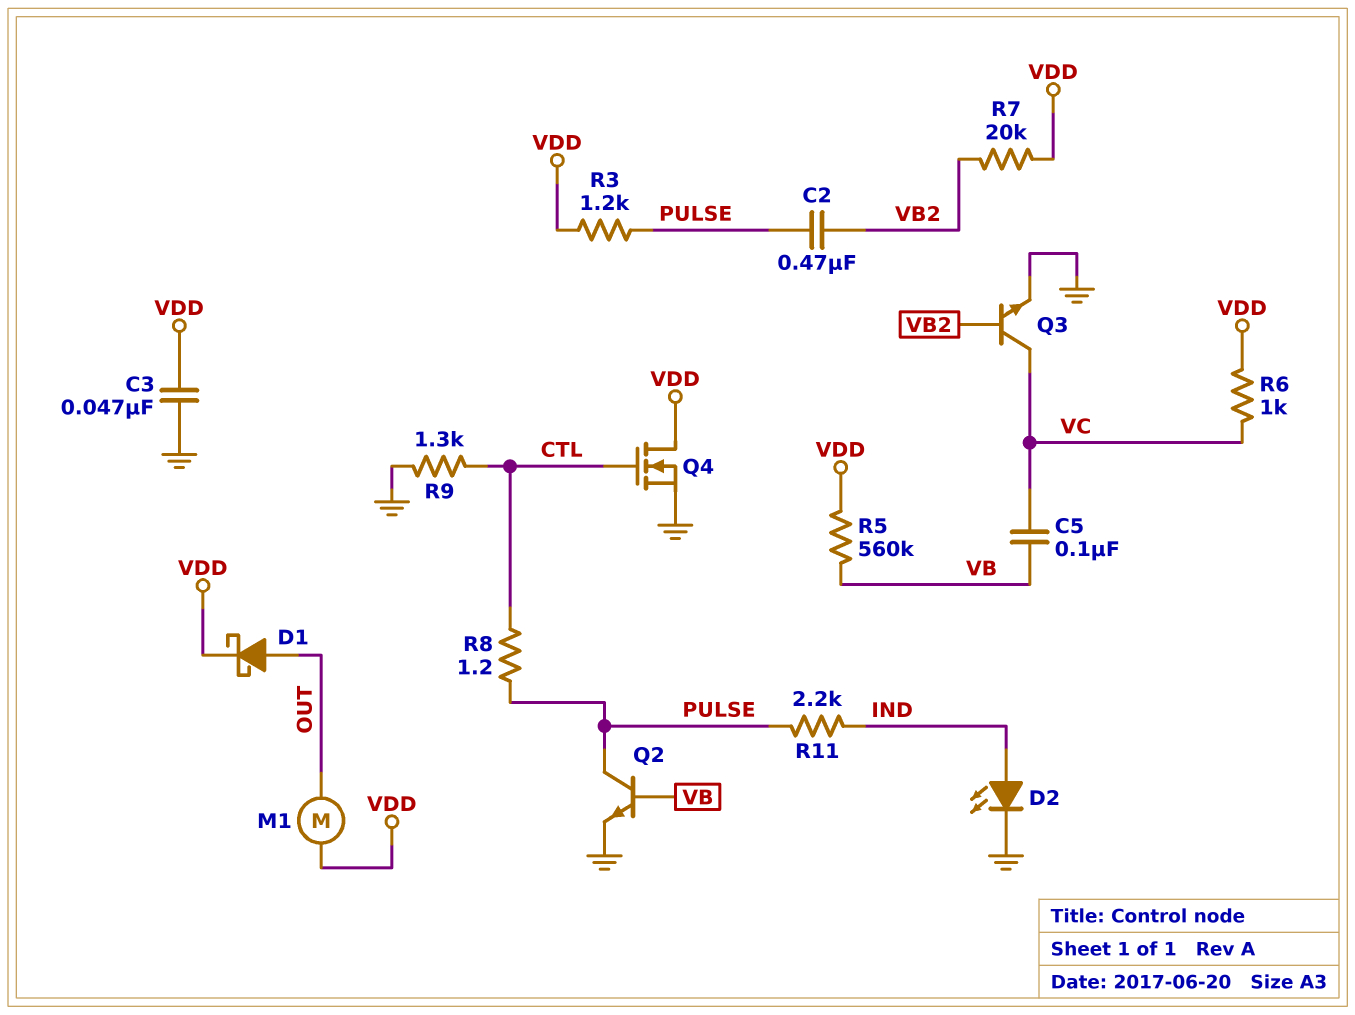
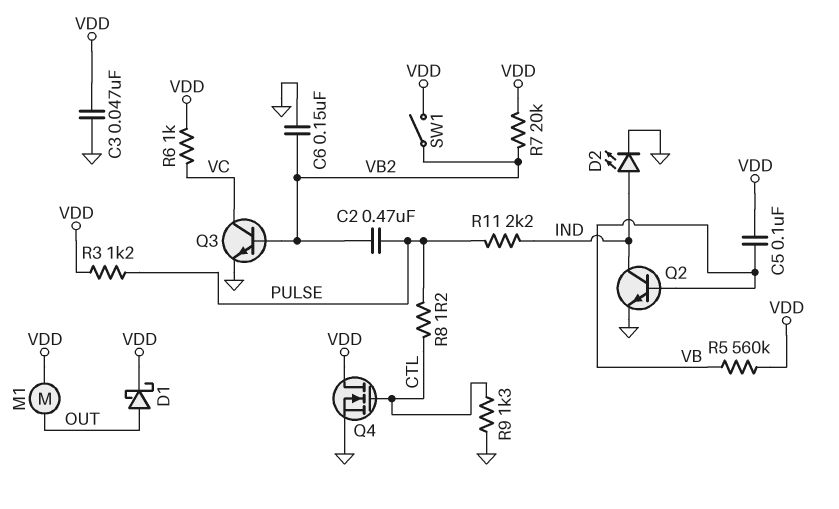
C5: 100nF (VB, VC) -> 100nF (VB, VDD)
C6: none -> 150nF (GND, VB2)
Q2: NPN (B VB, C PULSE, E GND) -> NPN (B VB, C IND, E GND)
SW1: none -> switch (VB2, VDD)

